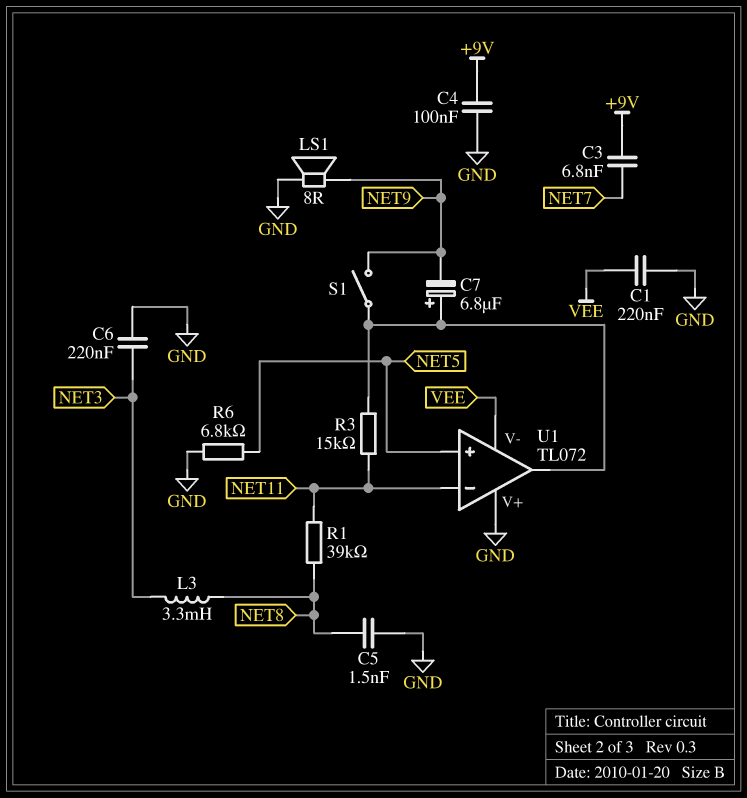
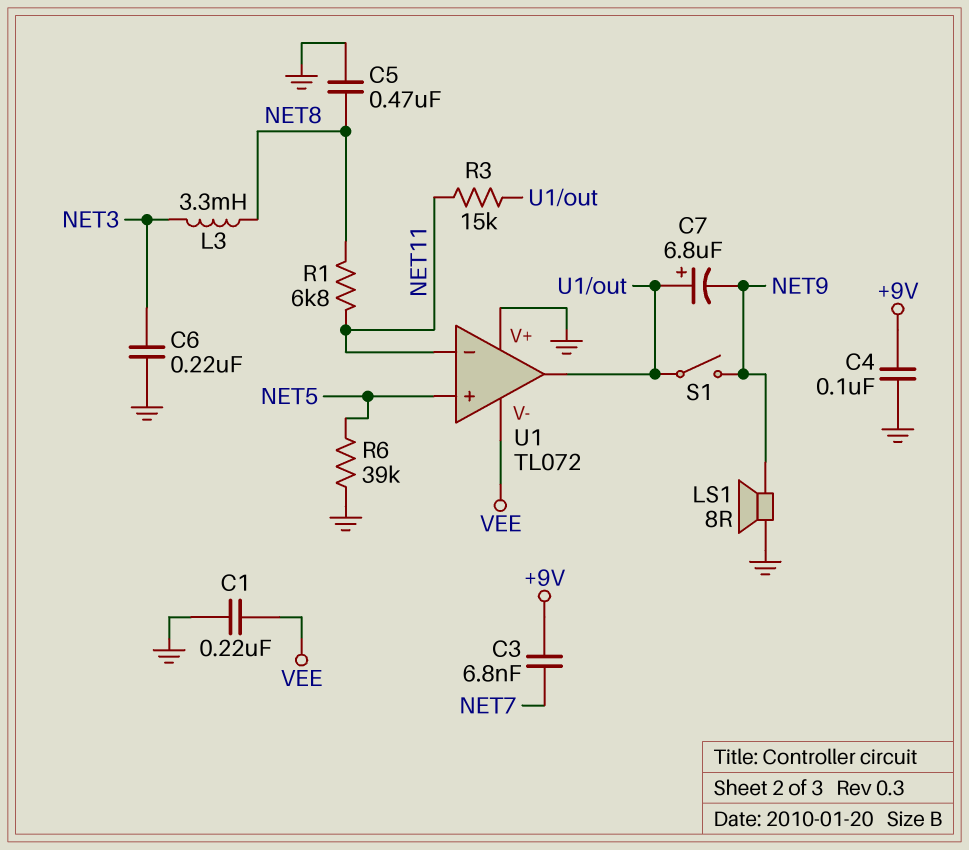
C5: 1.5nF (GND, NET8) -> 470nF (GND, NET8)
R1: 39k (NET8, NET11) -> 6.8k (NET8, NET11)
R6: 6.8k (GND, NET5) -> 39k (GND, NET5)

